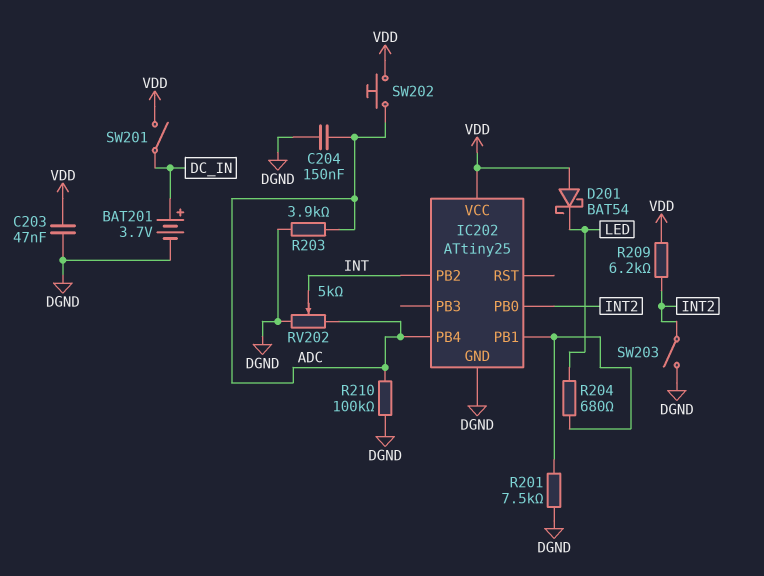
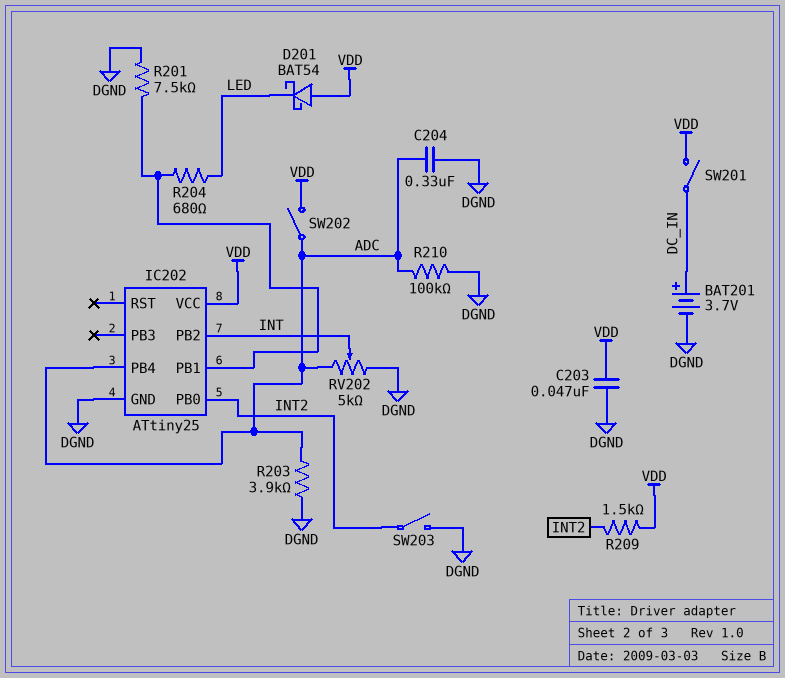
C204: 150nF (ADC, DGND) -> 330nF (ADC, DGND)
R209: 6.2k (INT2, VDD) -> 1.5k (INT2, VDD)
SW202: button (ADC, VDD) -> switch (ADC, VDD)

